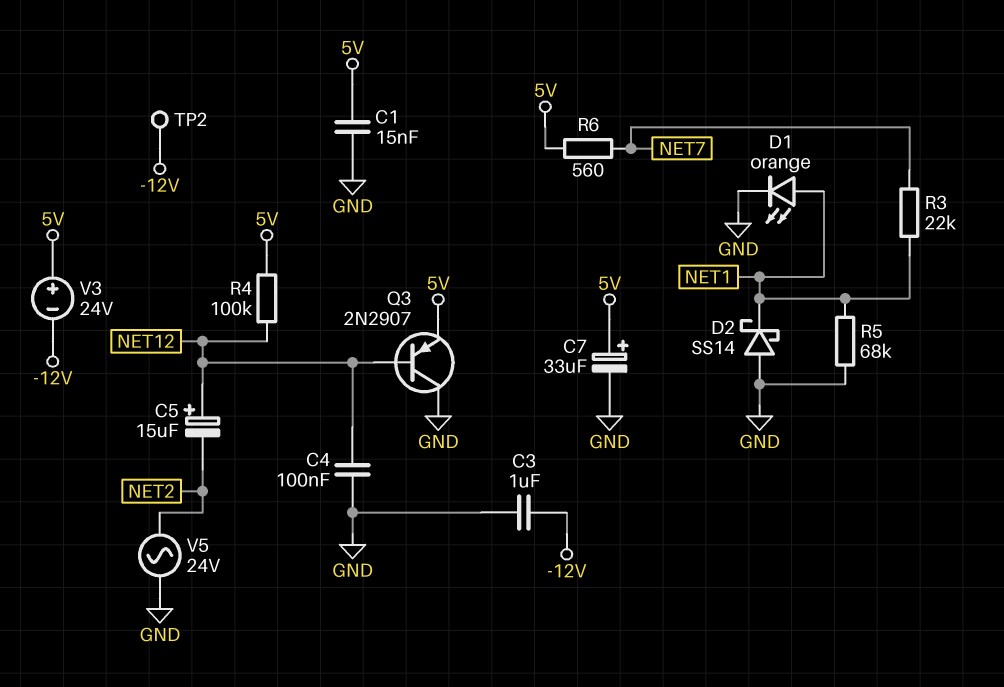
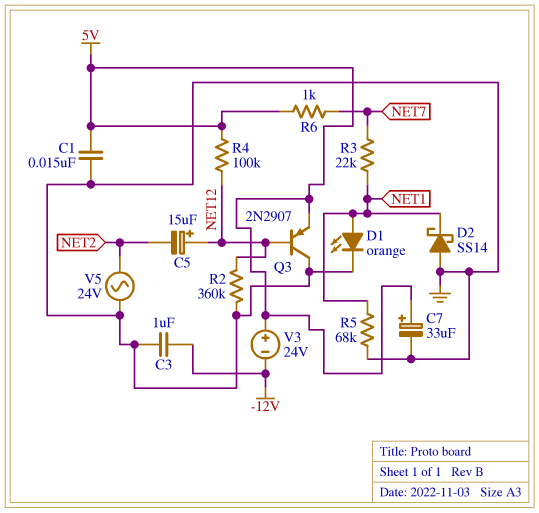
C4: 100nF (GND, NET12) -> none
R2: none -> 360k (GND, NET12)
R6: 560 (5V, NET7) -> 1k (5V, NET7)
TP2: test point (-12V) -> none

